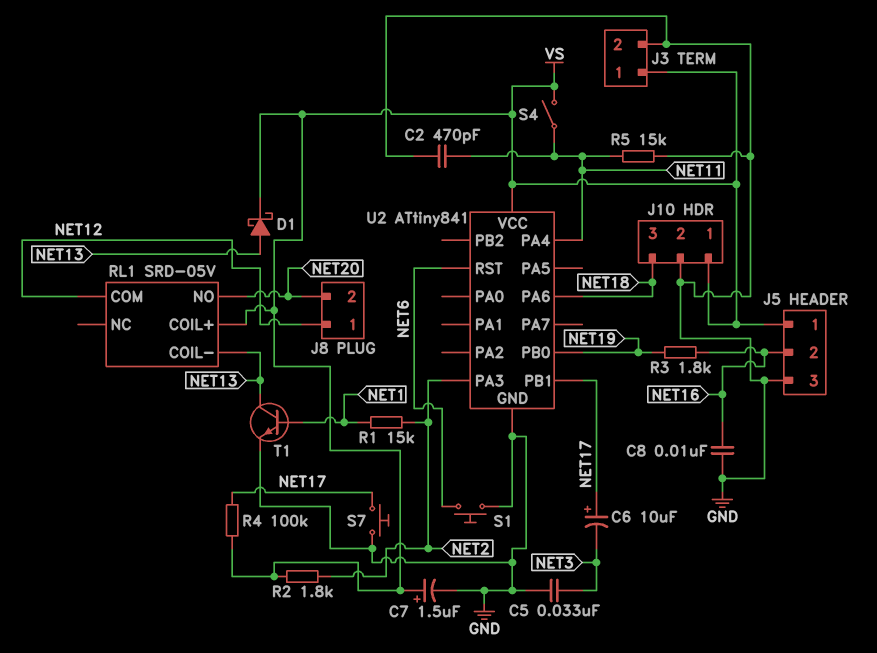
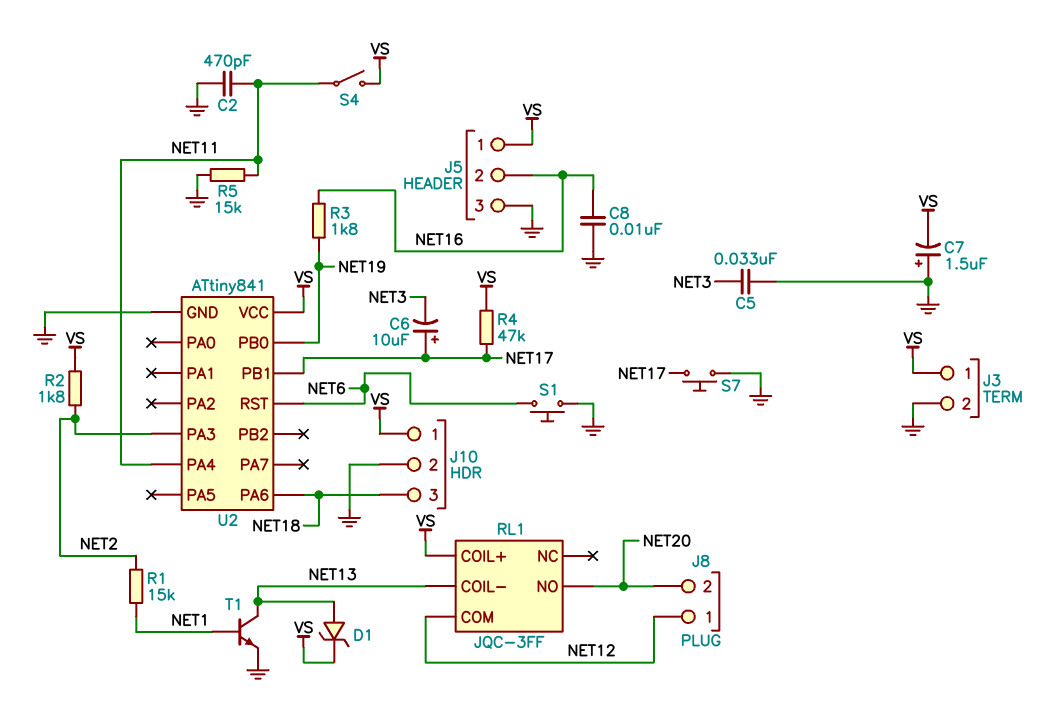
C7: 1.5uF (plus VS, minus GND) -> 1.5uF (plus GND, minus VS)
D1: schottky (A NET13, K VS) -> zener (A NET13, K VS)
R4: 100k (NET17, VS) -> 47k (NET17, VS)
RL1: SRD-05V -> JQC-3FF

